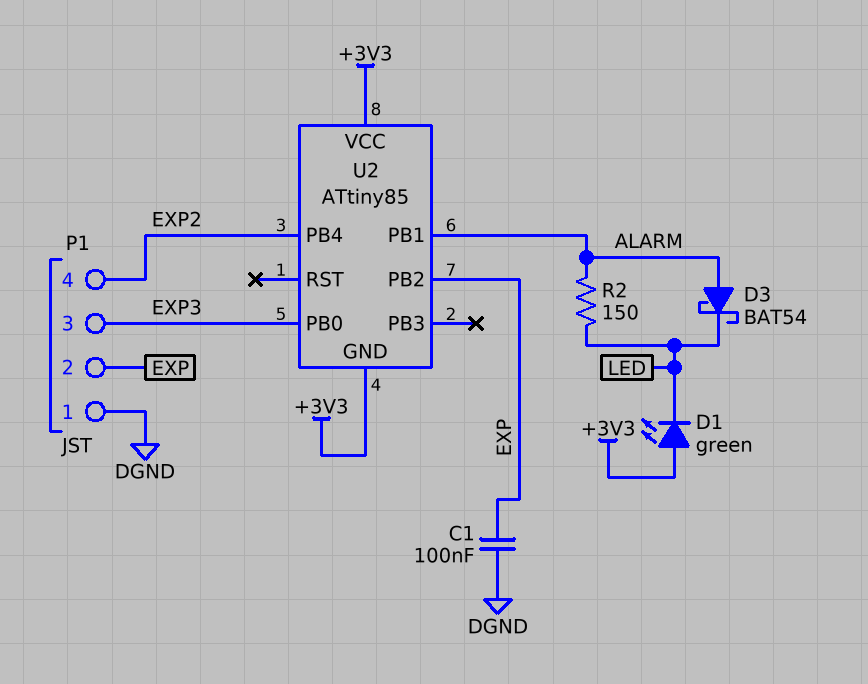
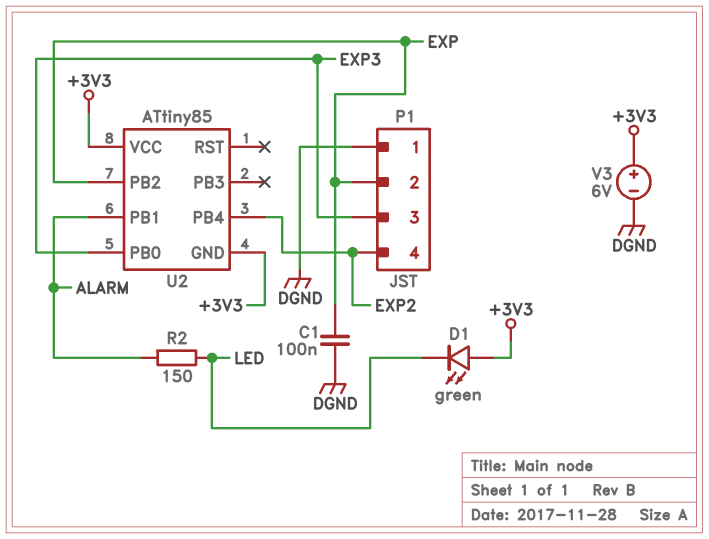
D3: schottky BAT54 (A ALARM, K LED) -> none
V3: none -> 6V (plus +3V3, minus DGND)

